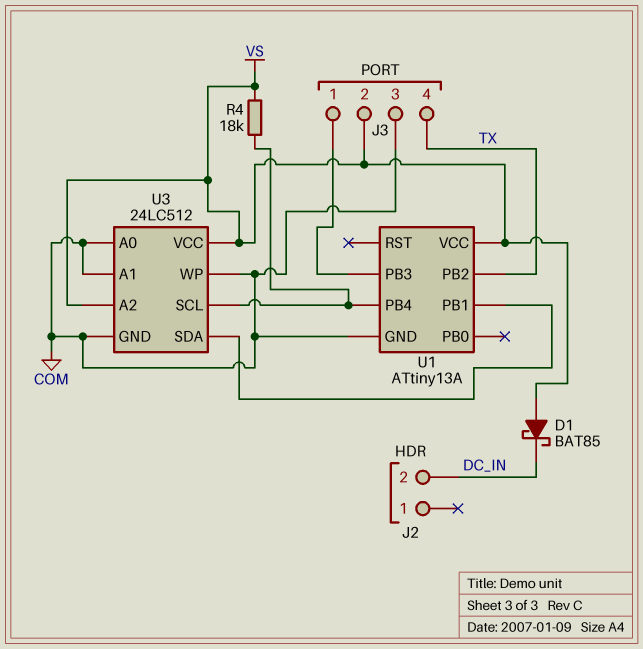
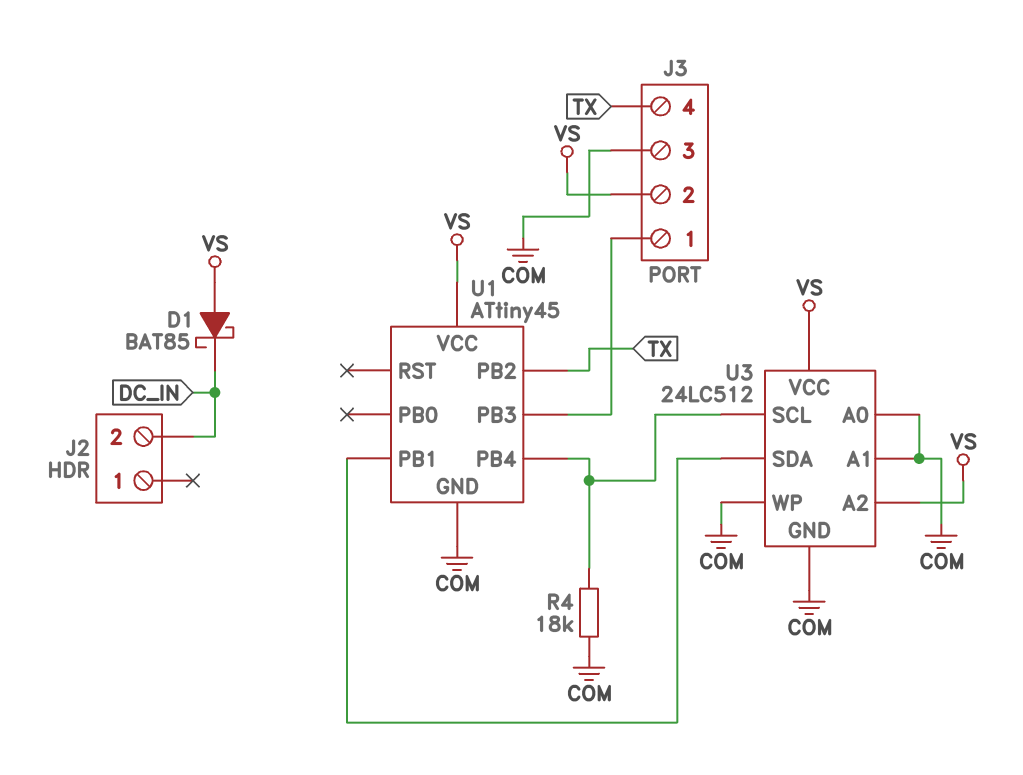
R4: 18k (U1/PB4, VS) -> 18k (COM, U1/PB4)
U1: ATtiny13A -> ATtiny45

